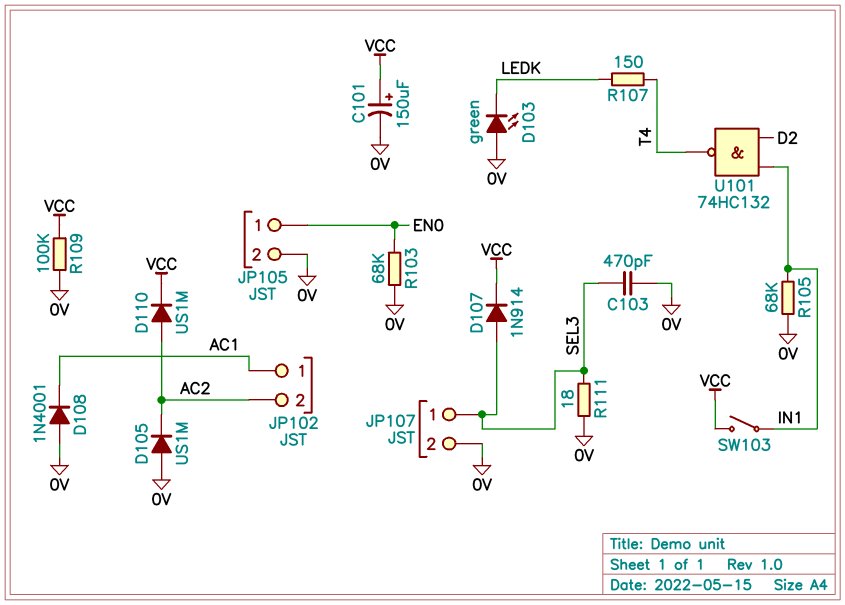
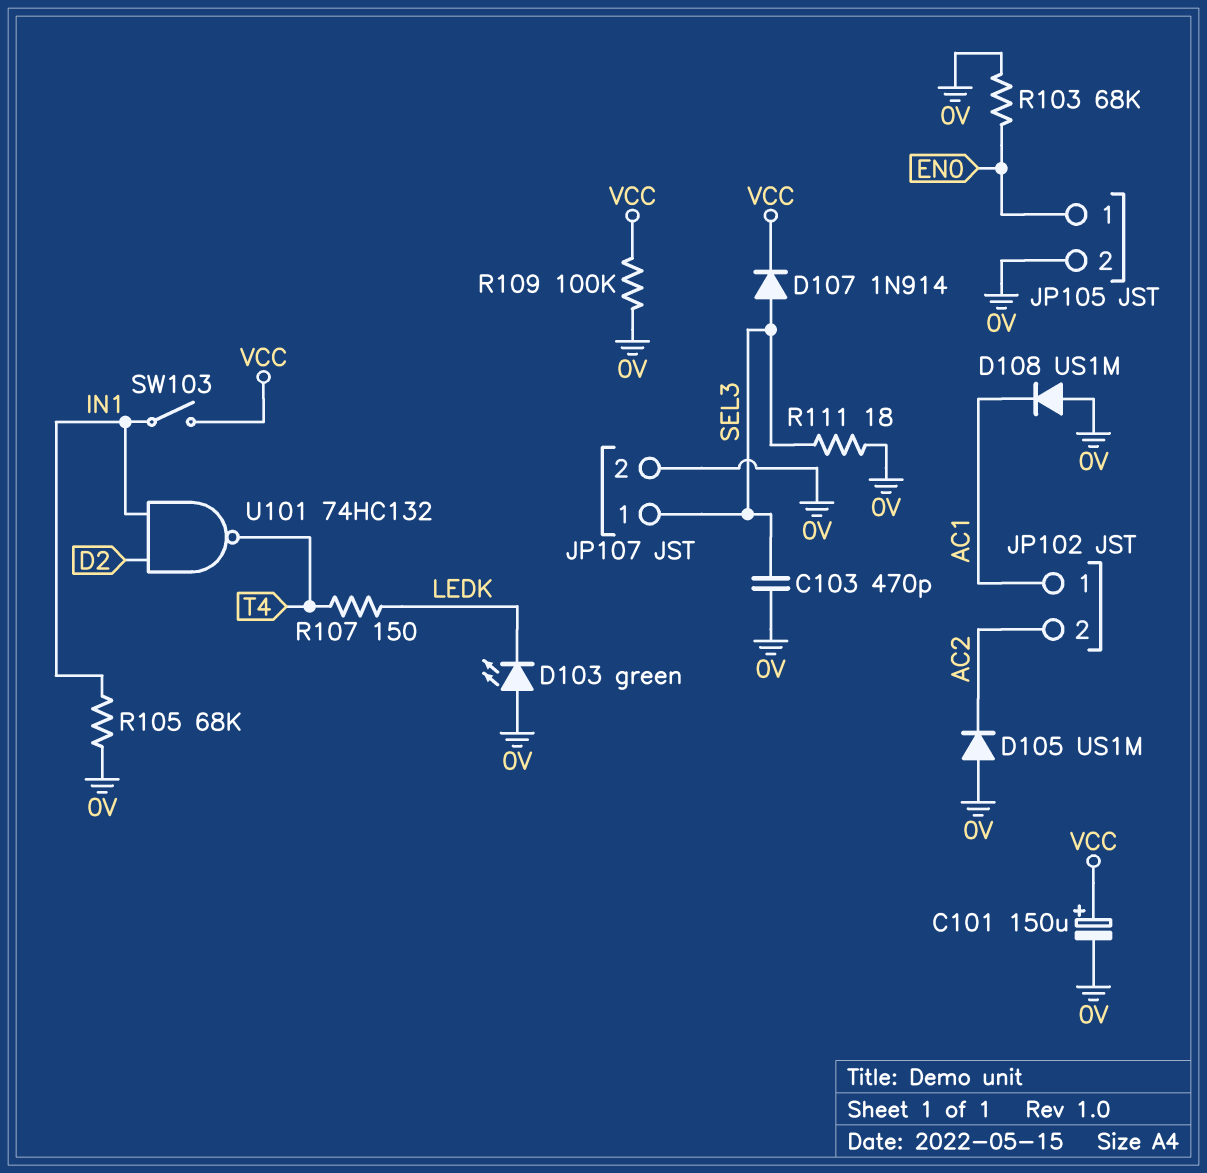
D108: diode 1N4001 (A 0V, K AC1) -> diode US1M (A 0V, K AC1)
D110: diode US1M (A AC2, K VCC) -> none

